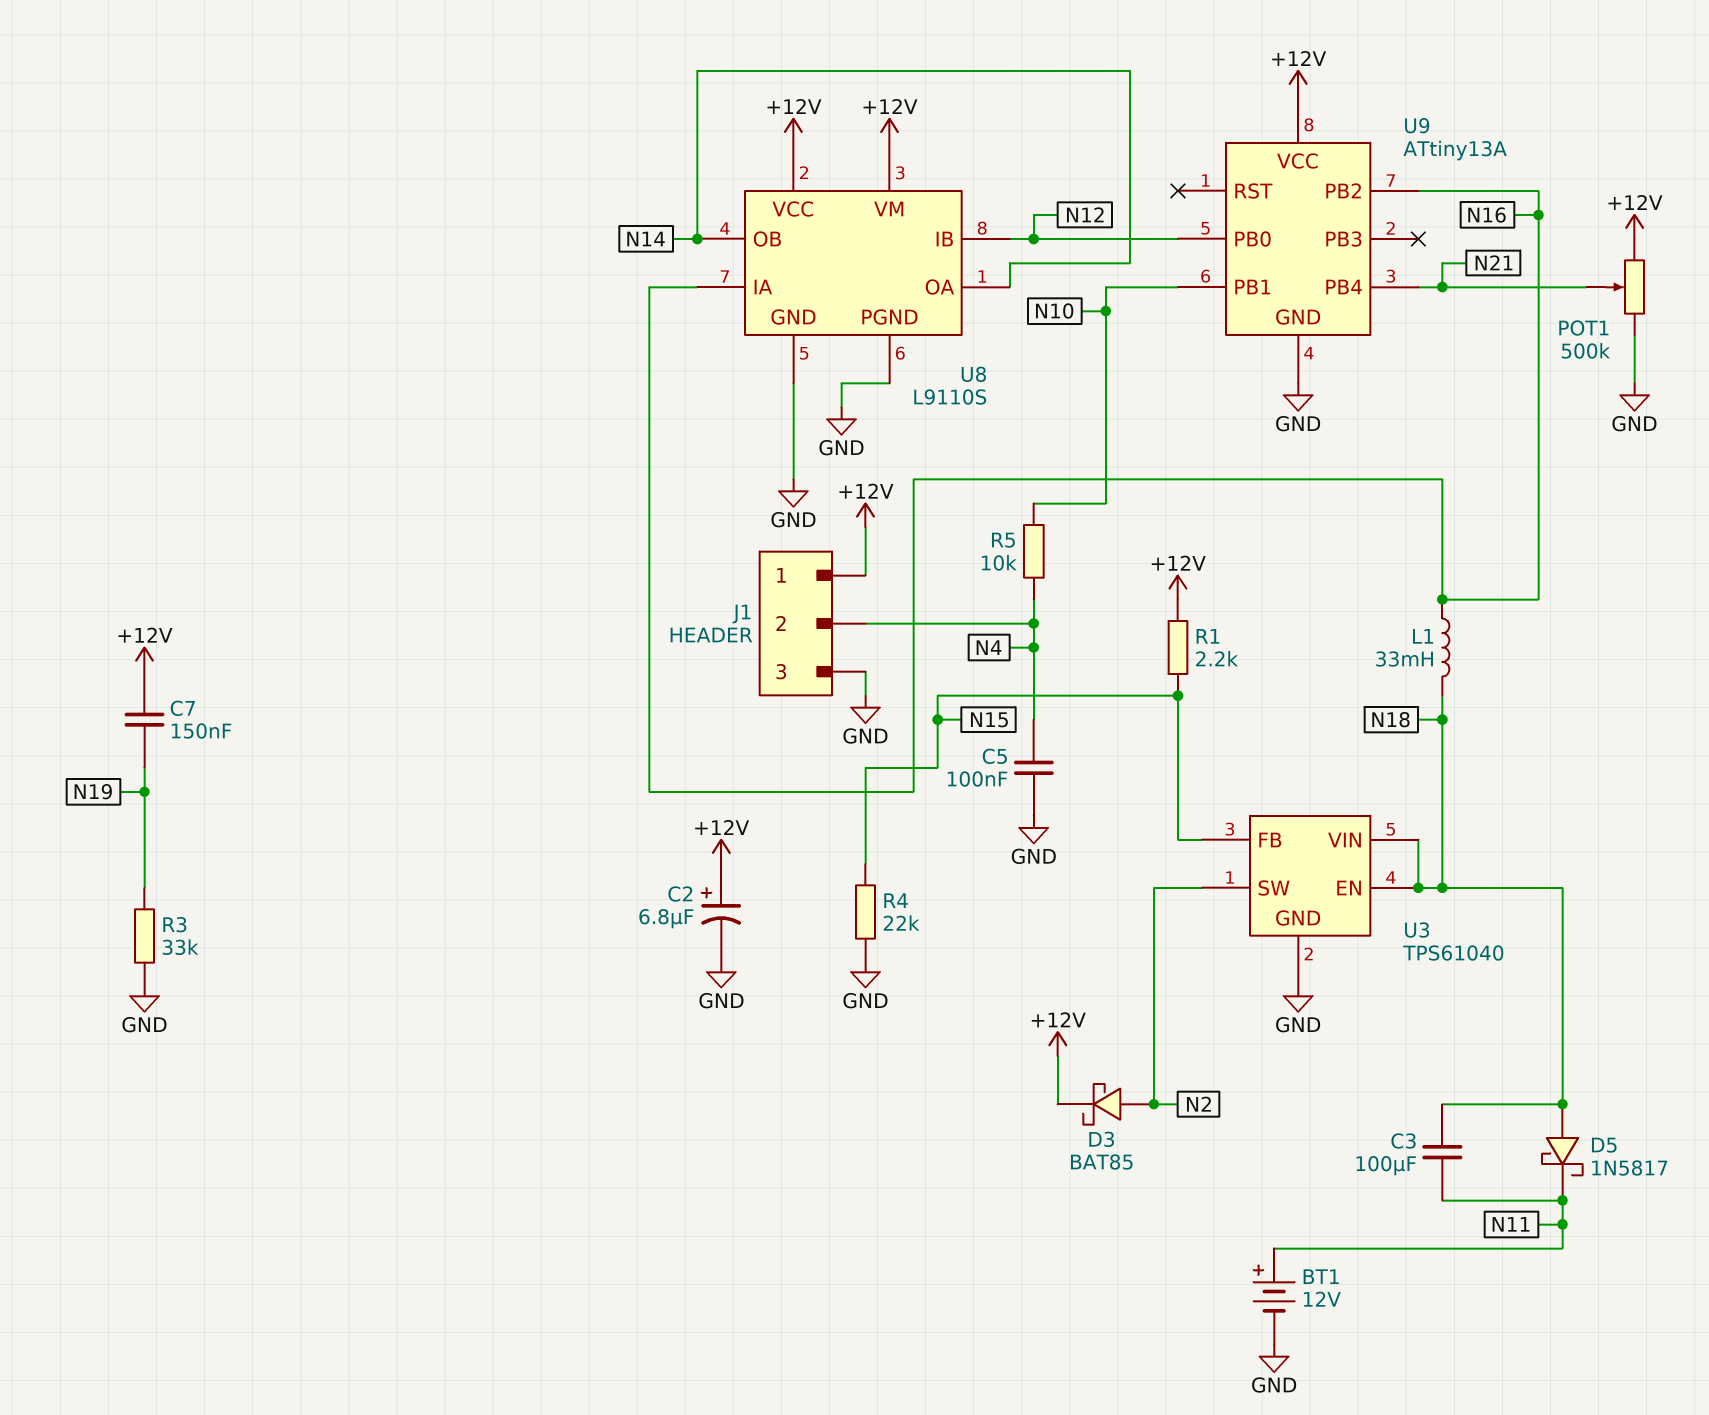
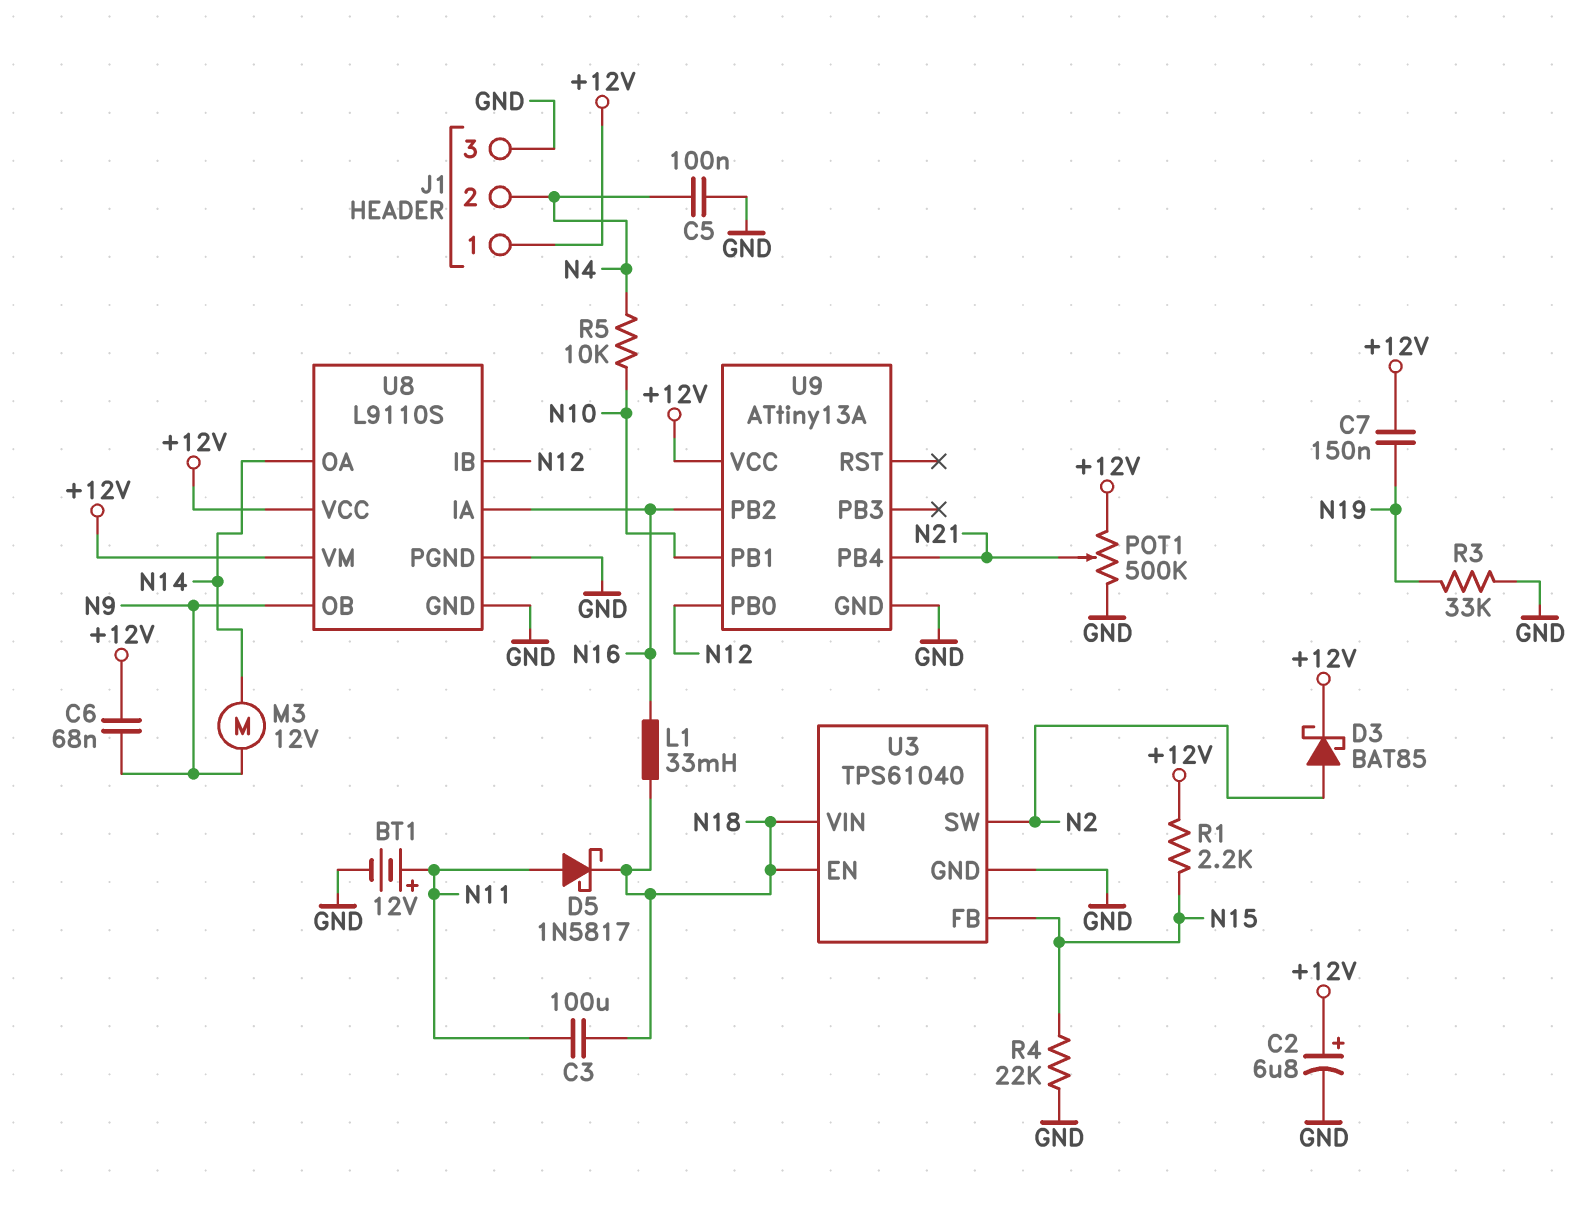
C6: none -> 68nF (+12V, N9)
D5: schottky 1N5817 (A N18, K N11) -> schottky 1N5817 (A N11, K N18)
M3: none -> motor 12V (N9, N14)
U8 pin OB: N14 -> N9

